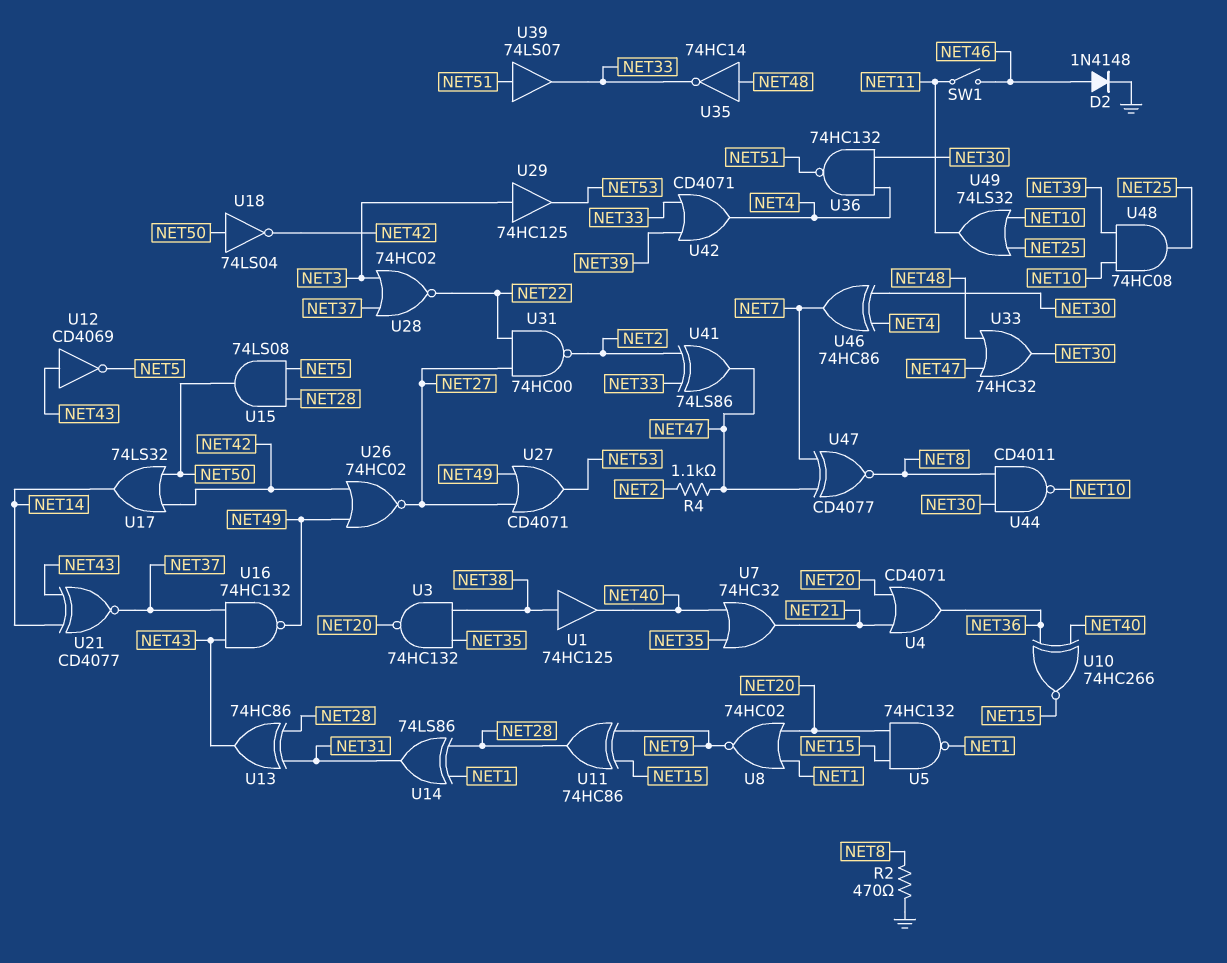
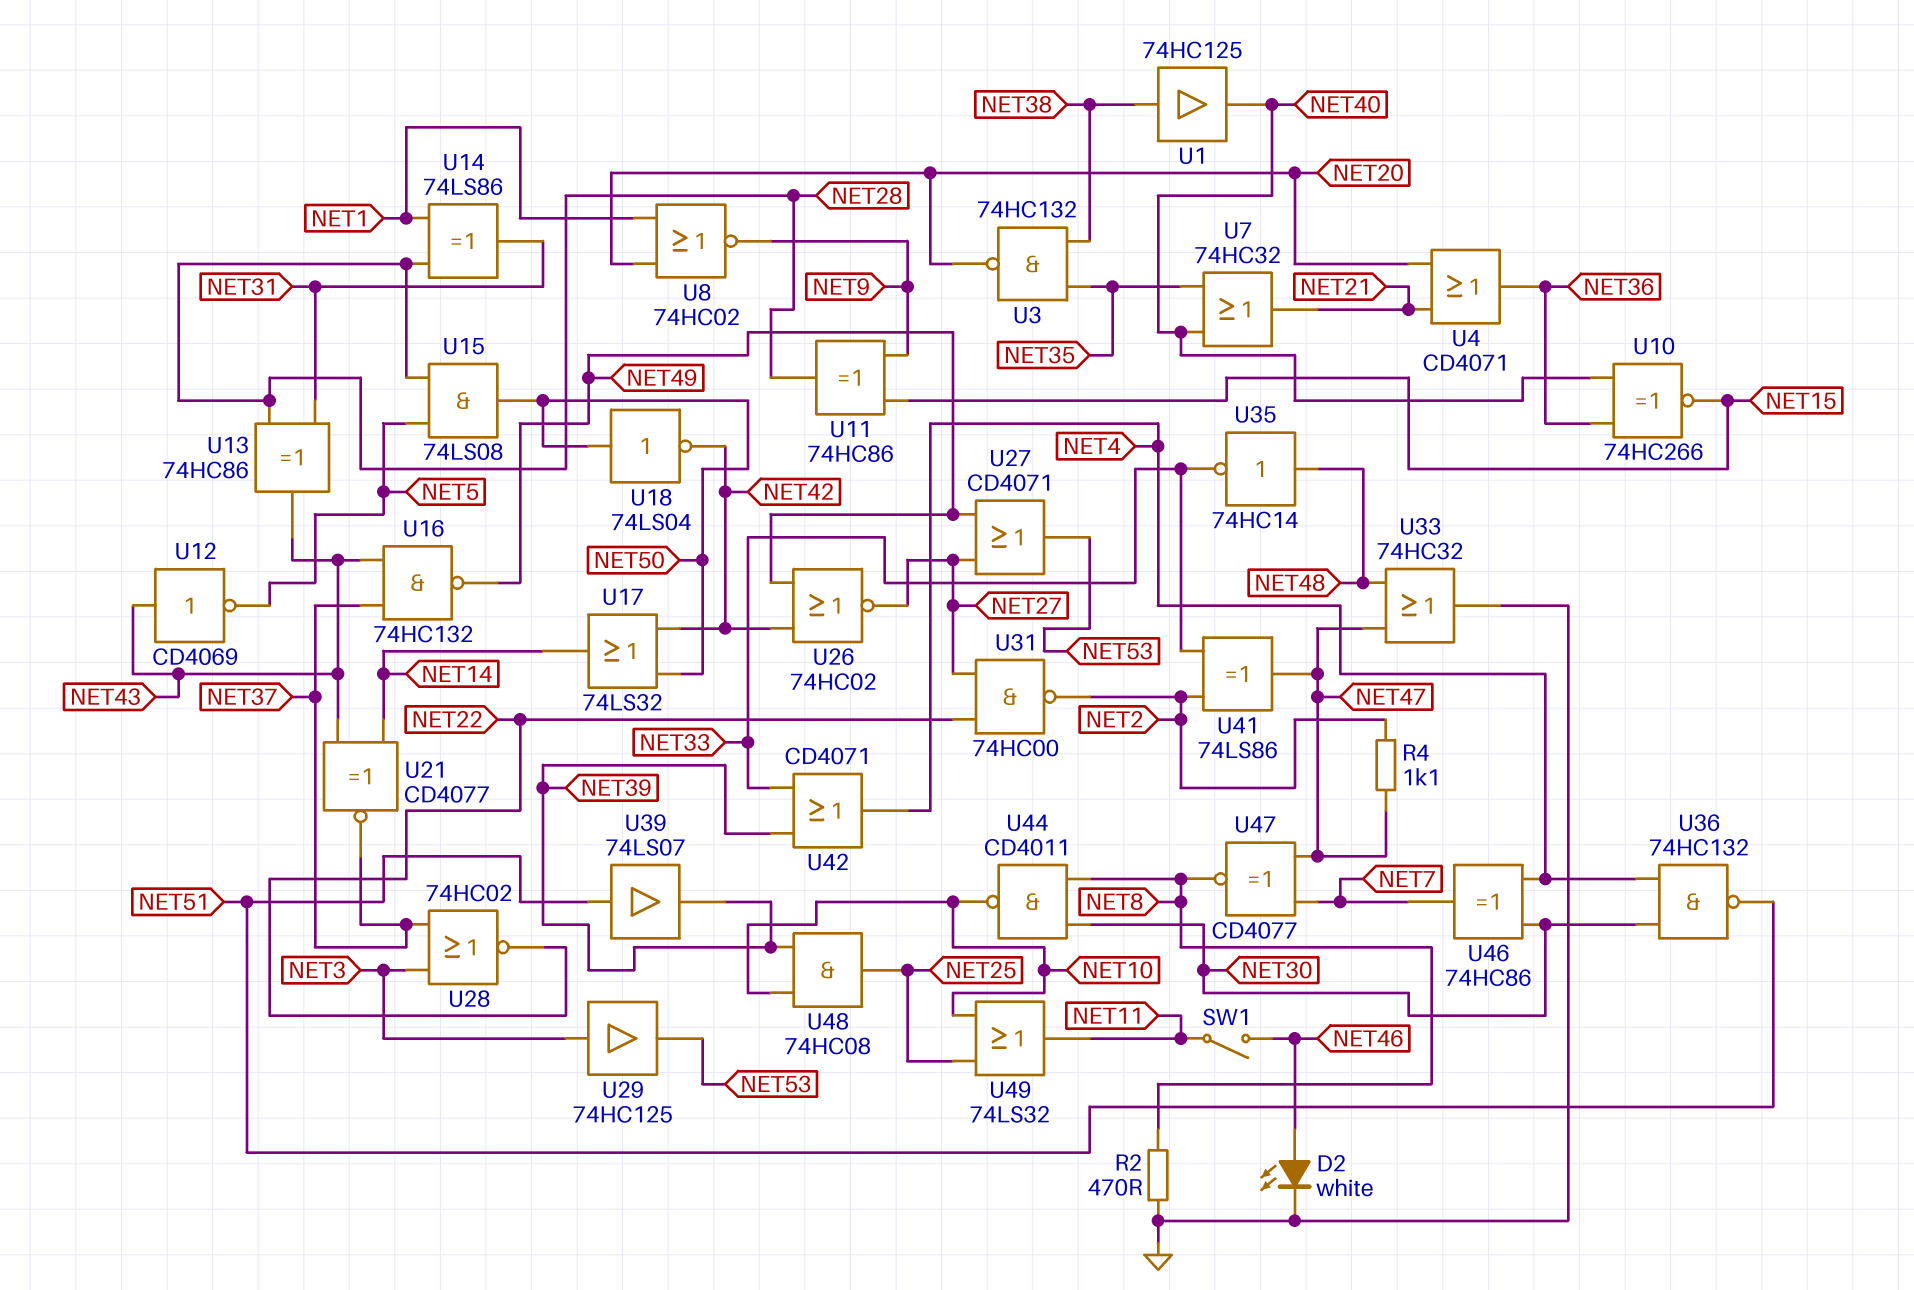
D2: diode 1N4148 (A NET46, K GND) -> LED white (A NET46, K GND)
U5: NAND 74HC132 (in NET15, in NET20, out NET1) -> none
U33: OR 74HC32 (in NET47, in NET48, out NET30) -> OR 74HC32 (in NET47, in NET48, out GND)
U39: buffer 74LS07 (in NET51, out NET33) -> buffer 74LS07 (in NET51, out NET39)

